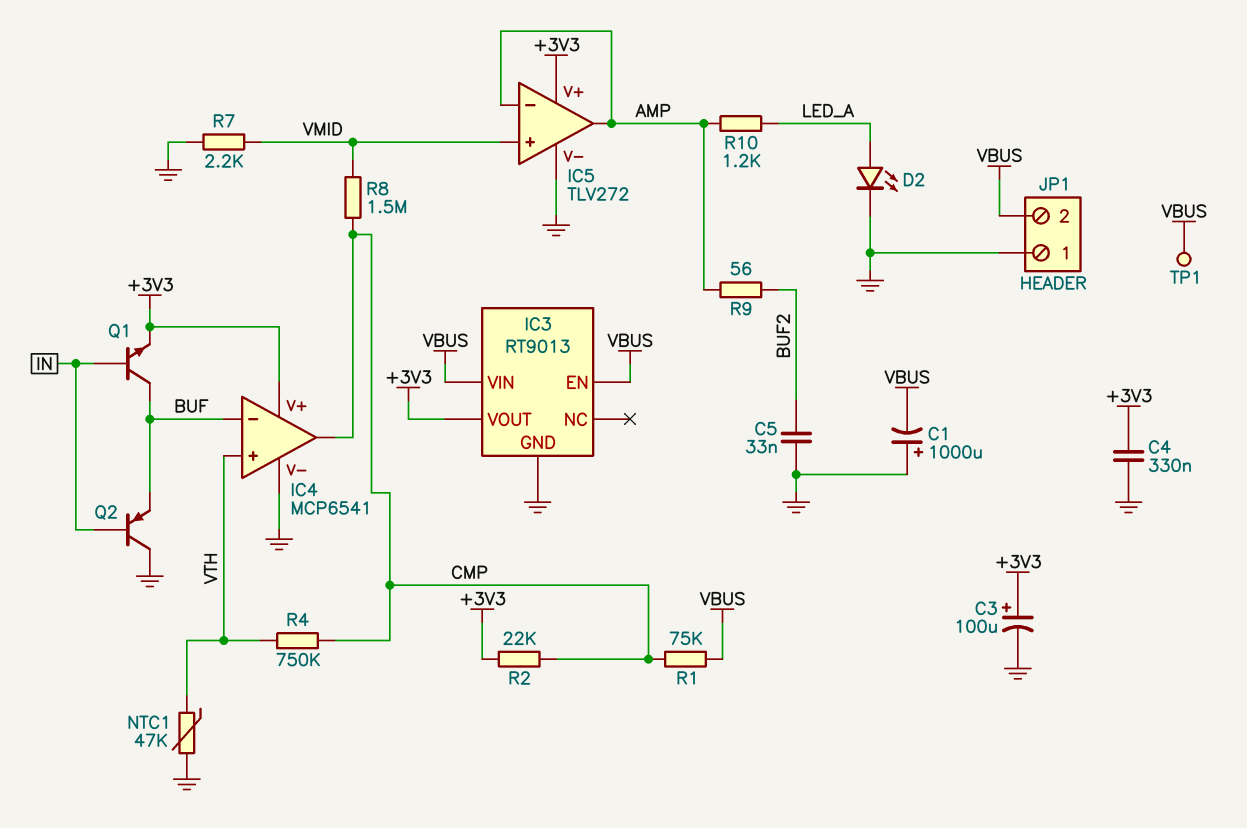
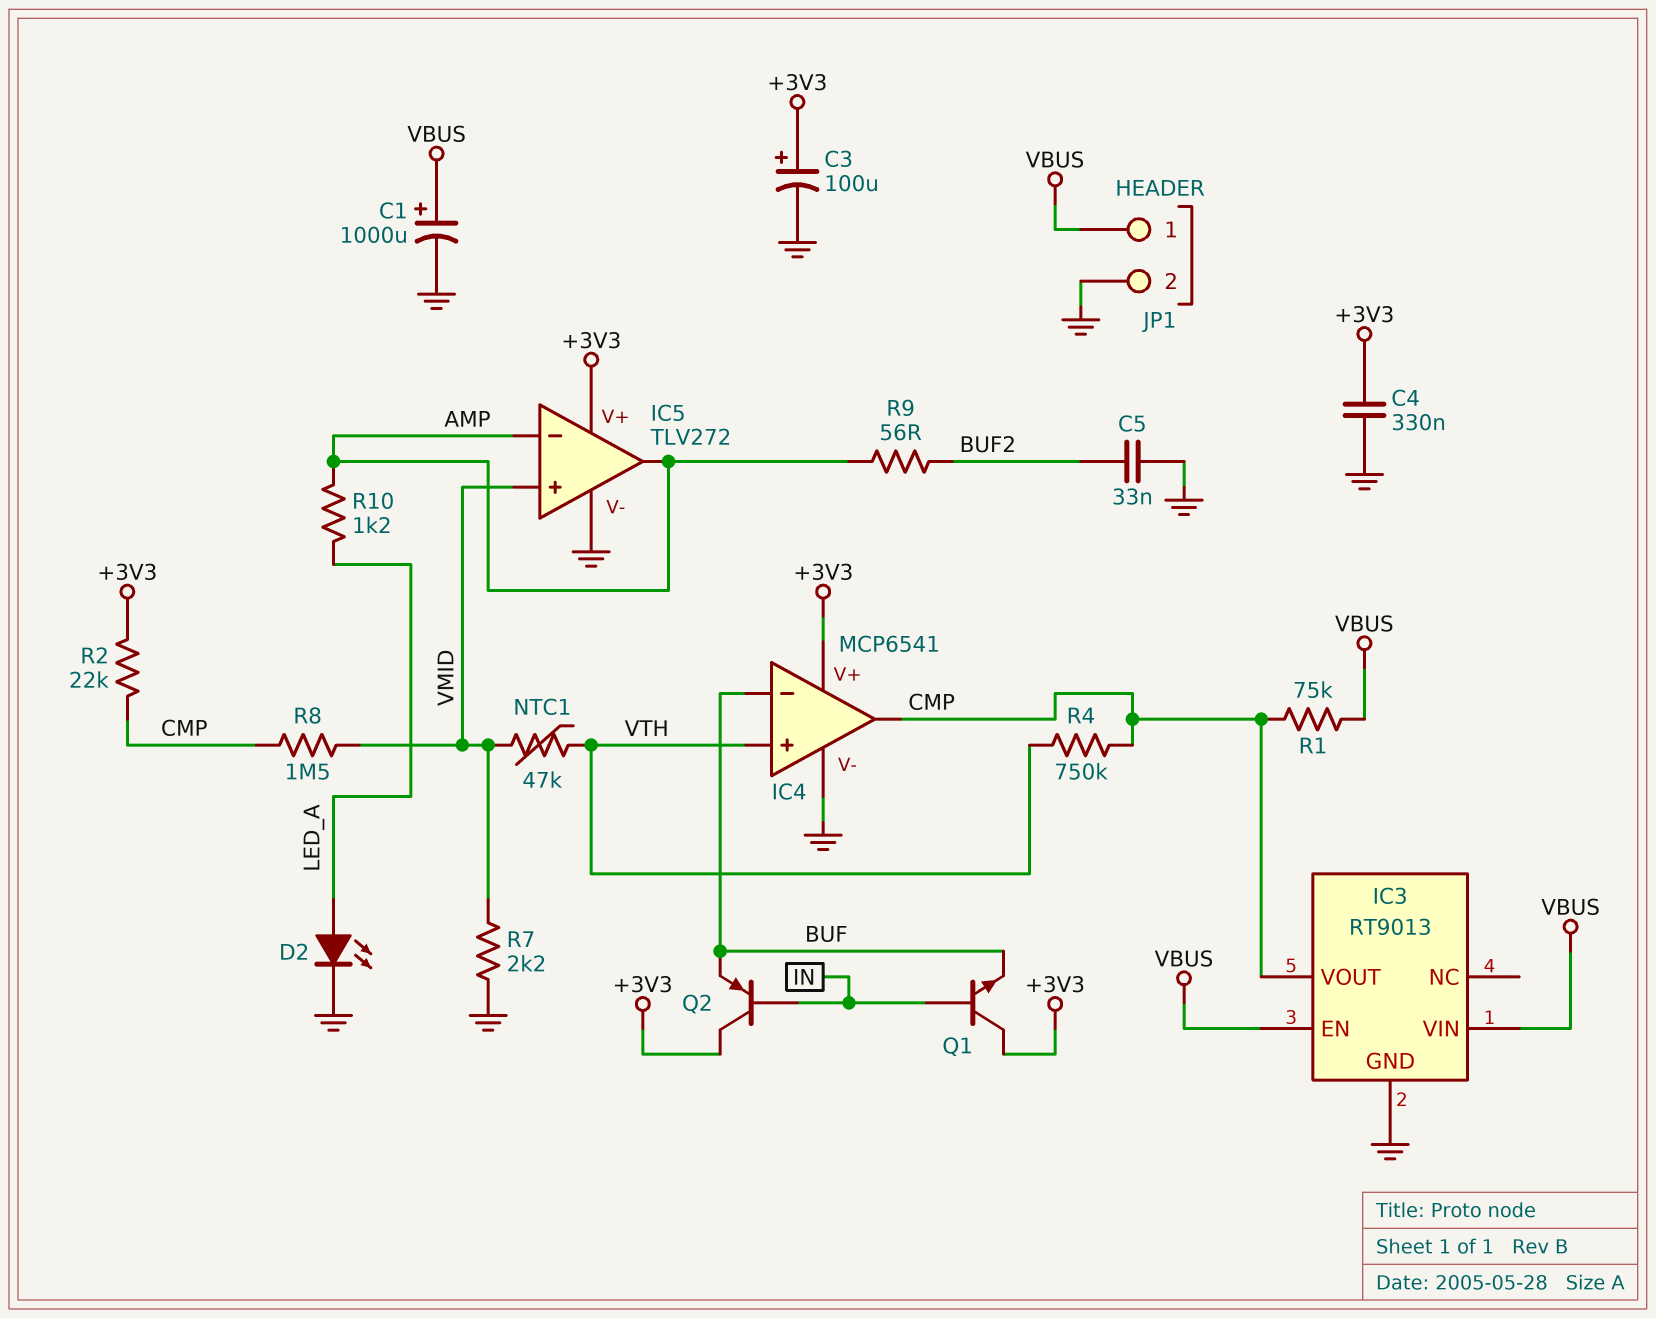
C1: 1000uF (plus GND, minus VBUS) -> 1000uF (plus VBUS, minus GND)
IC3 pin VOUT: +3V3 -> CMP
JP1 pin 1: GND -> VBUS
JP1 pin 2: VBUS -> GND
NTC1: 47k (GND, VTH) -> 47k (VMID, VTH)
Q1: NPN (B IN, C BUF, E +3V3) -> NPN (B IN, C +3V3, E BUF)
Q2: PNP (B IN, C GND, E BUF) -> PNP (B IN, C +3V3, E BUF)
TP1: test point (VBUS) -> none

